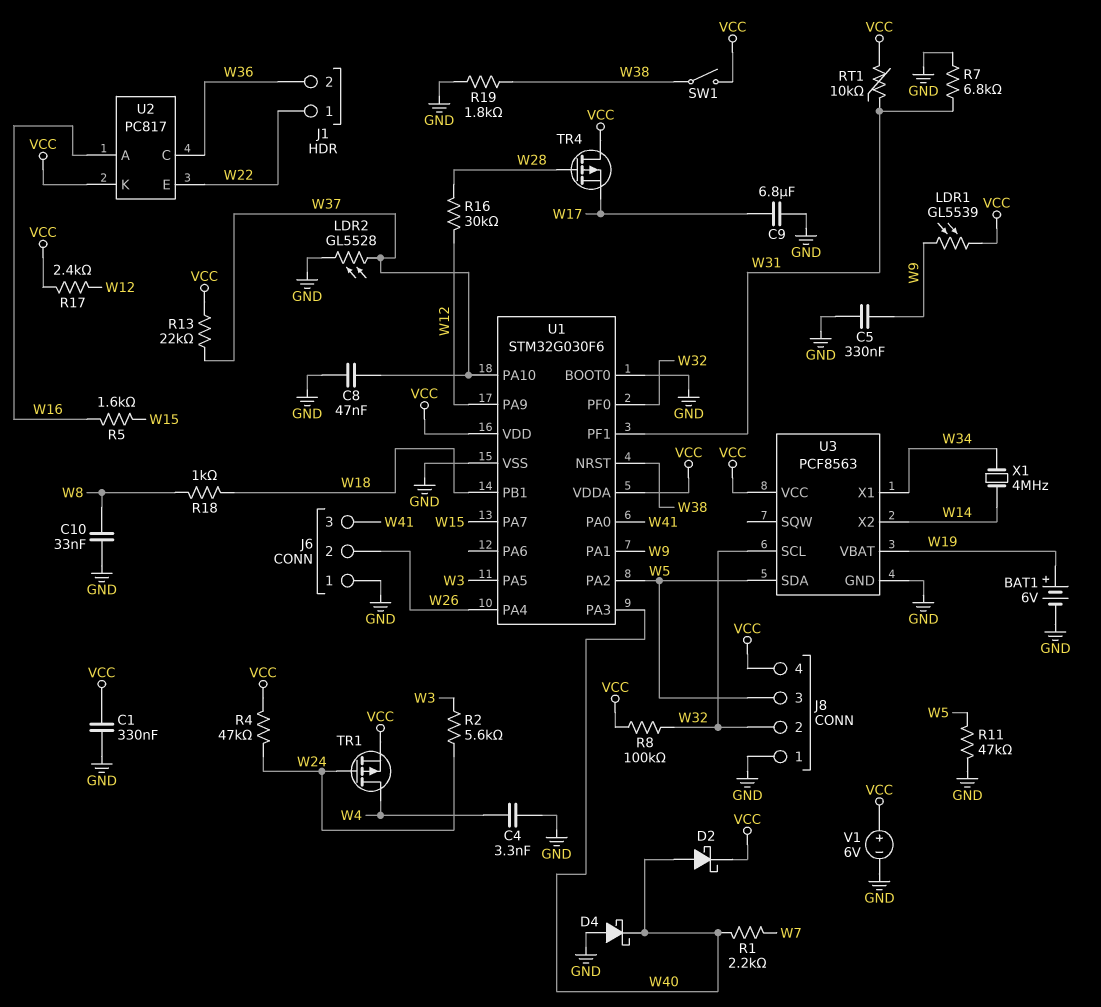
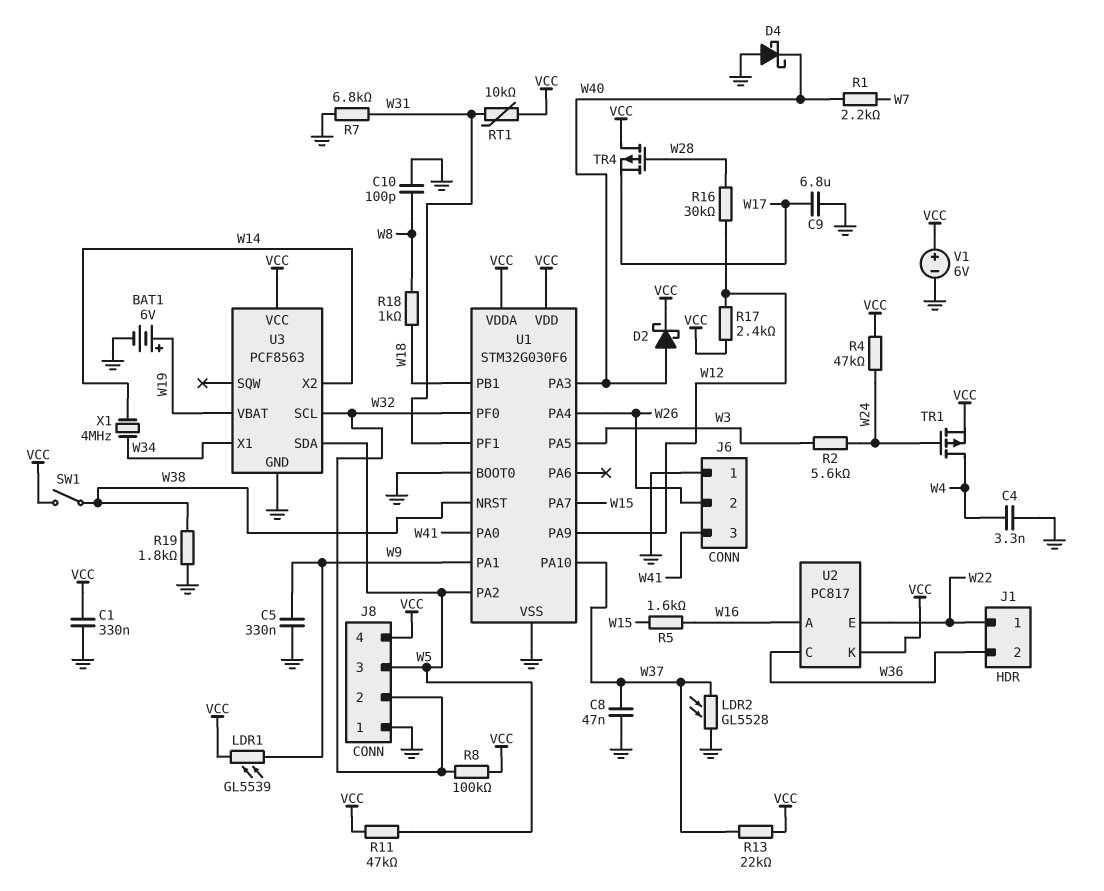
C10: 33nF (GND, W8) -> 100pF (GND, W8)
R11: 47k (GND, W5) -> 47k (VCC, W5)

